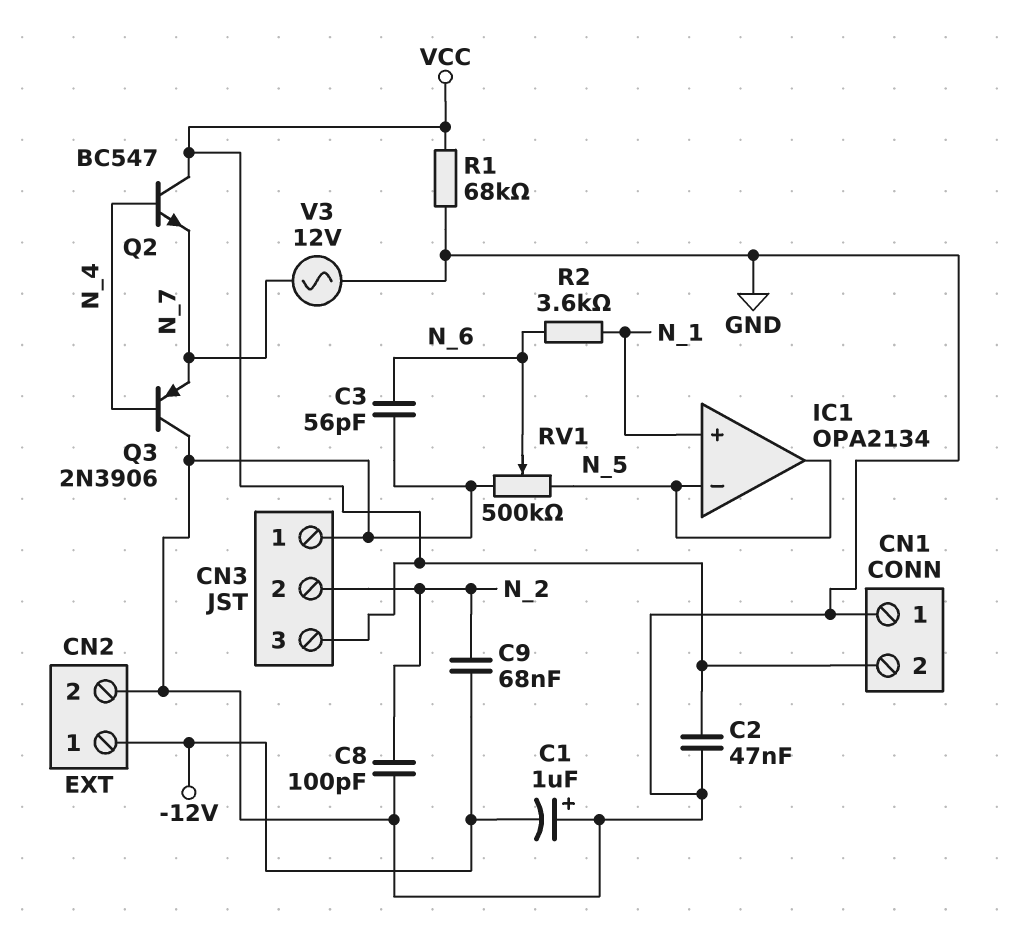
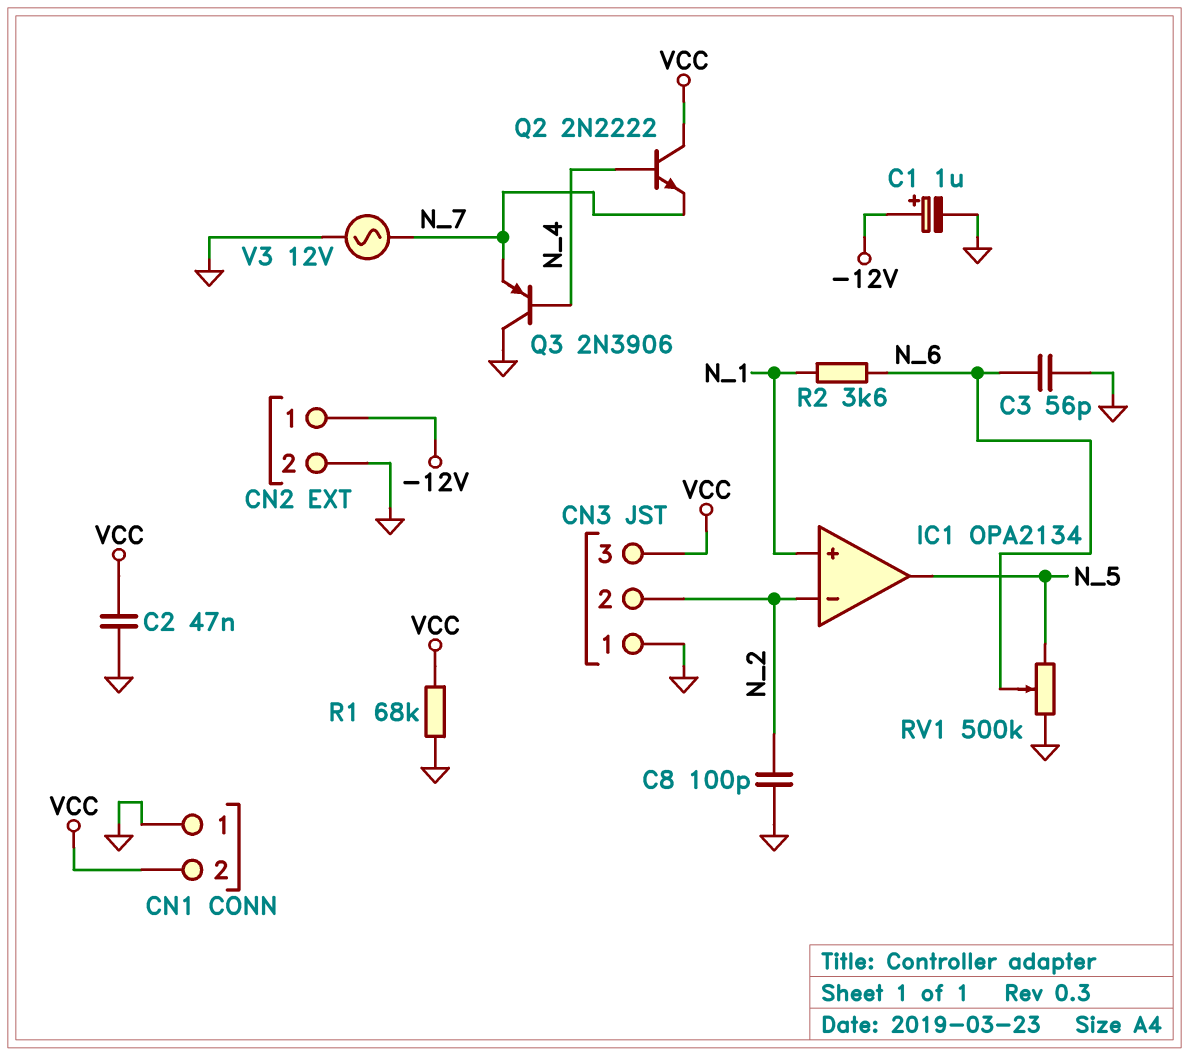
C1: 1uF (plus GND, minus -12V) -> 1uF (plus -12V, minus GND)
C9: 68nF (-12V, N_2) -> none
IC1 pin in-: N_5 -> N_2
Q2: NPN BC547 (B N_4, C VCC, E N_7) -> NPN 2N2222 (B N_4, C VCC, E N_7)

